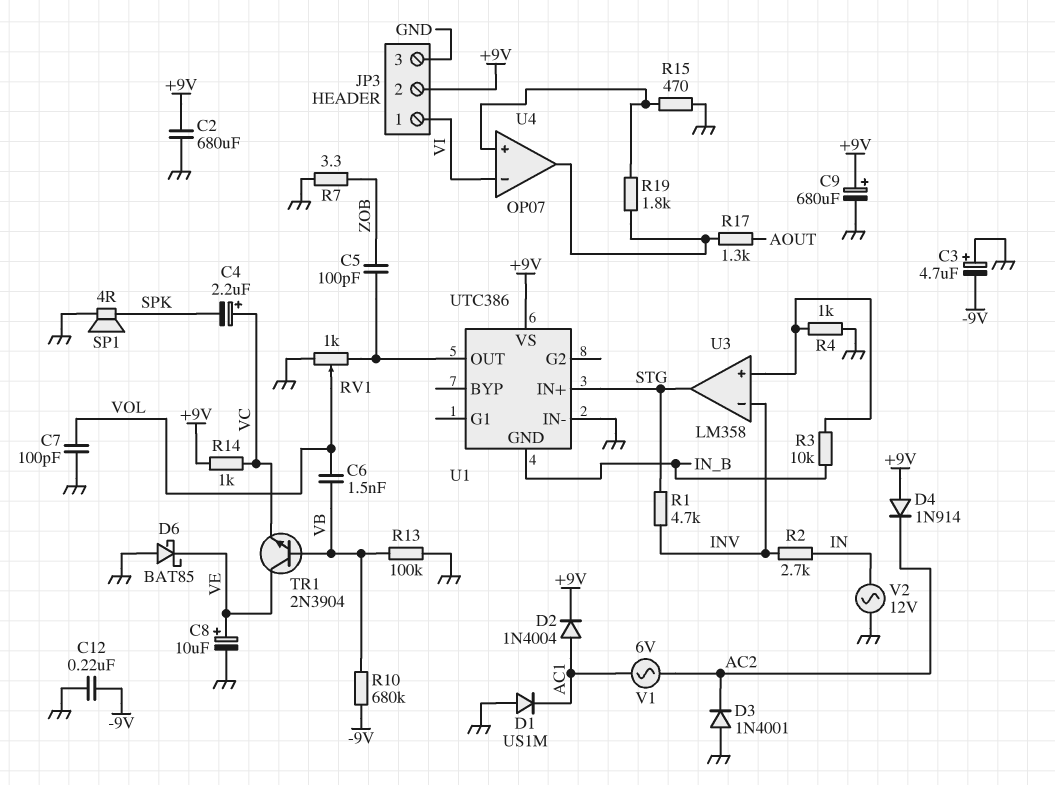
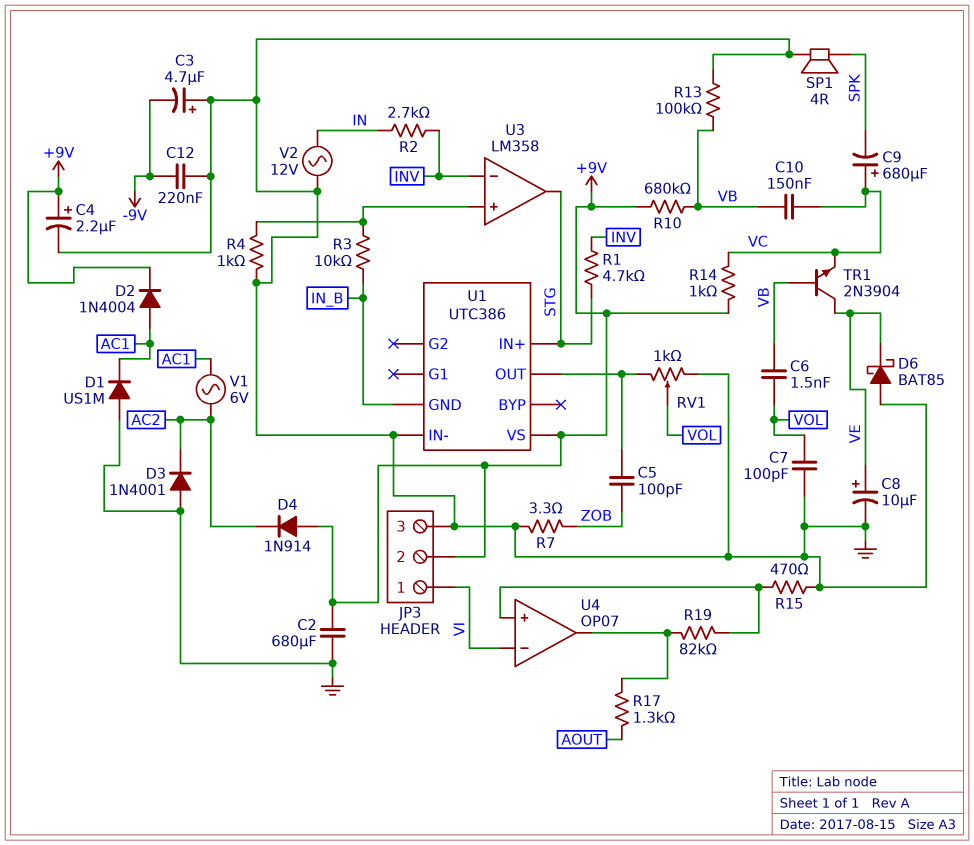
C4: 2.2uF (plus VC, minus SPK) -> 2.2uF (plus +9V, minus GND)
C9: 680uF (plus +9V, minus GND) -> 680uF (plus VC, minus SPK)
C10: none -> 150nF (VB, VC)
R10: 680k (-9V, VB) -> 680k (+9V, VB)
R19: 1.8k (U4/in+, U4/out) -> 82k (U4/in+, U4/out)

